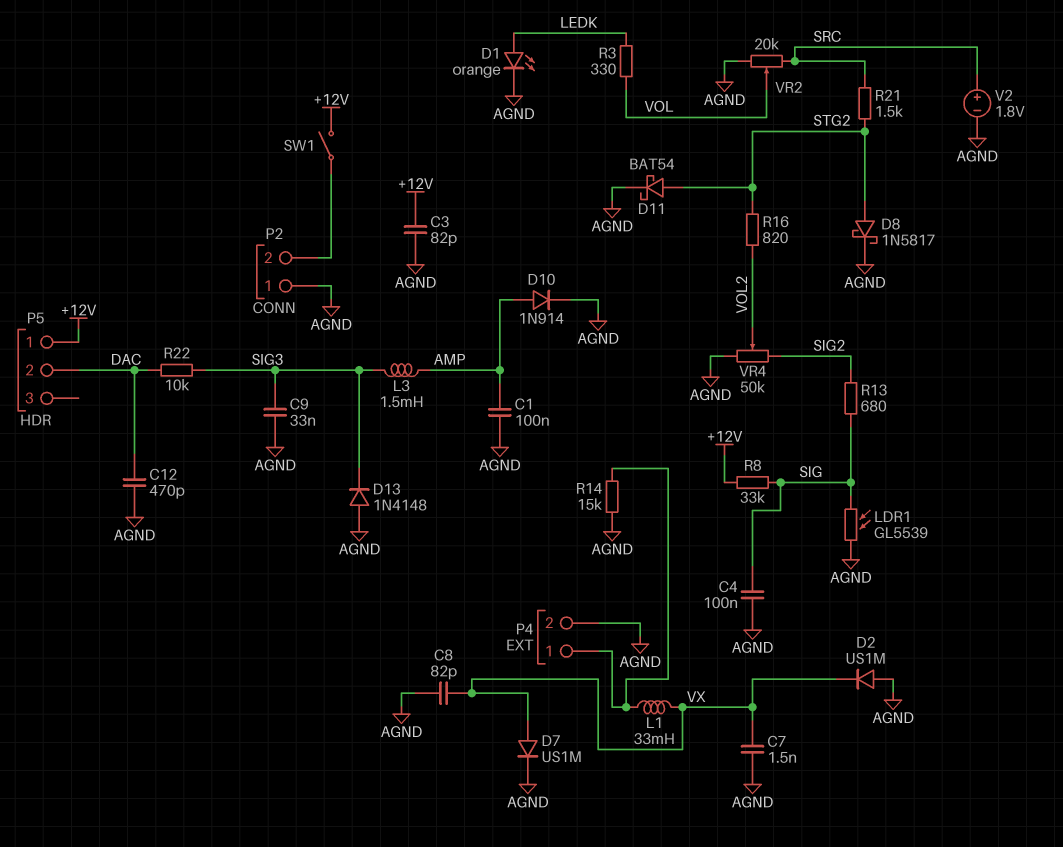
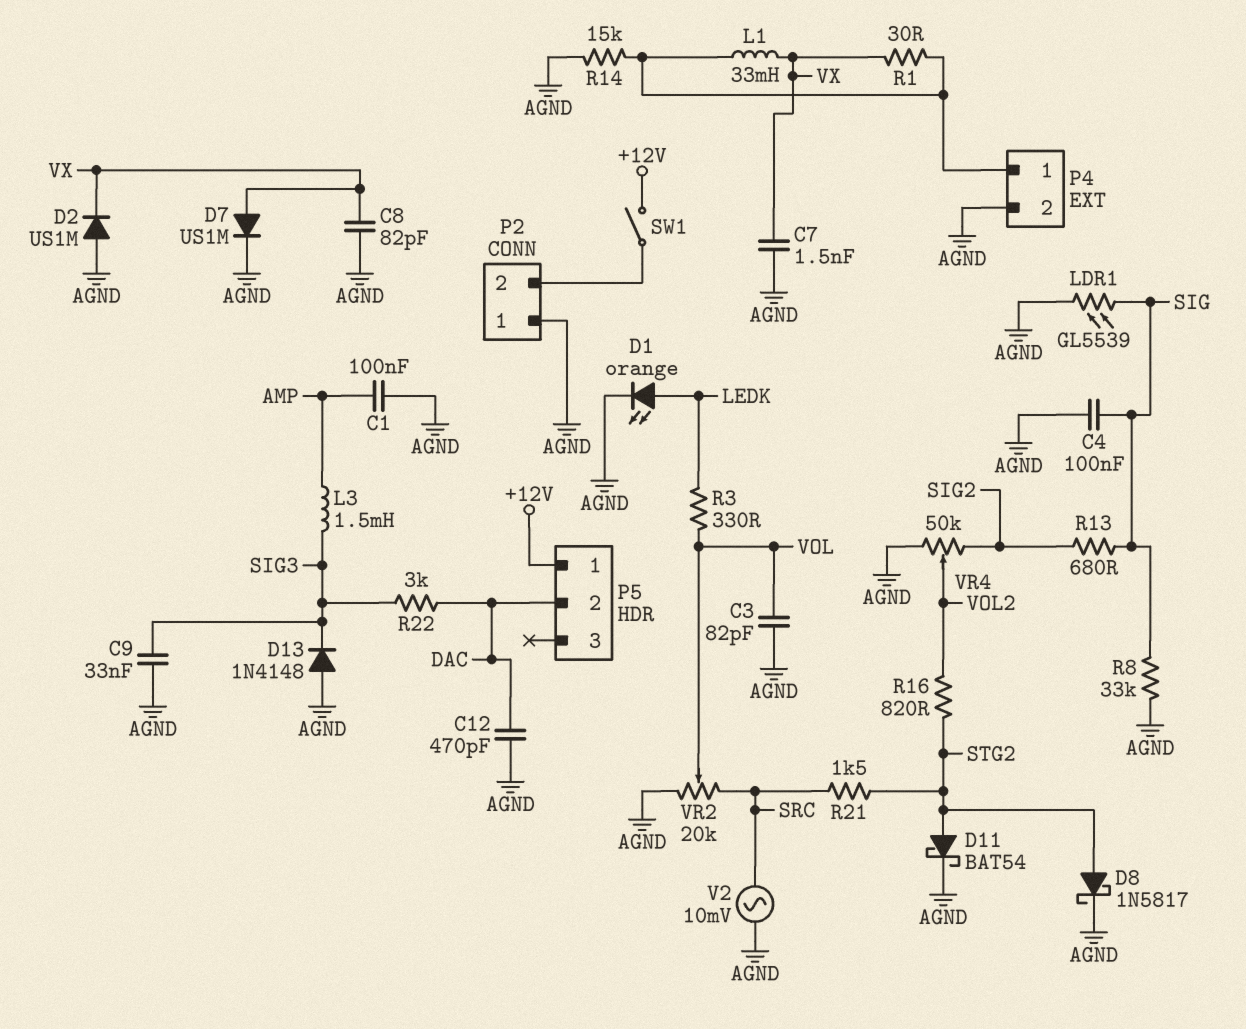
C3: 82pF (+12V, AGND) -> 82pF (AGND, VOL)
D10: diode 1N914 (A AMP, K AGND) -> none
R1: none -> 30 (P4/1, VX)
R8: 33k (+12V, SIG) -> 33k (AGND, SIG)
R22: 10k (DAC, SIG3) -> 3k (DAC, SIG3)
V2: 1.8V (plus SRC, minus AGND) -> AC 10mV (AGND, SRC)

